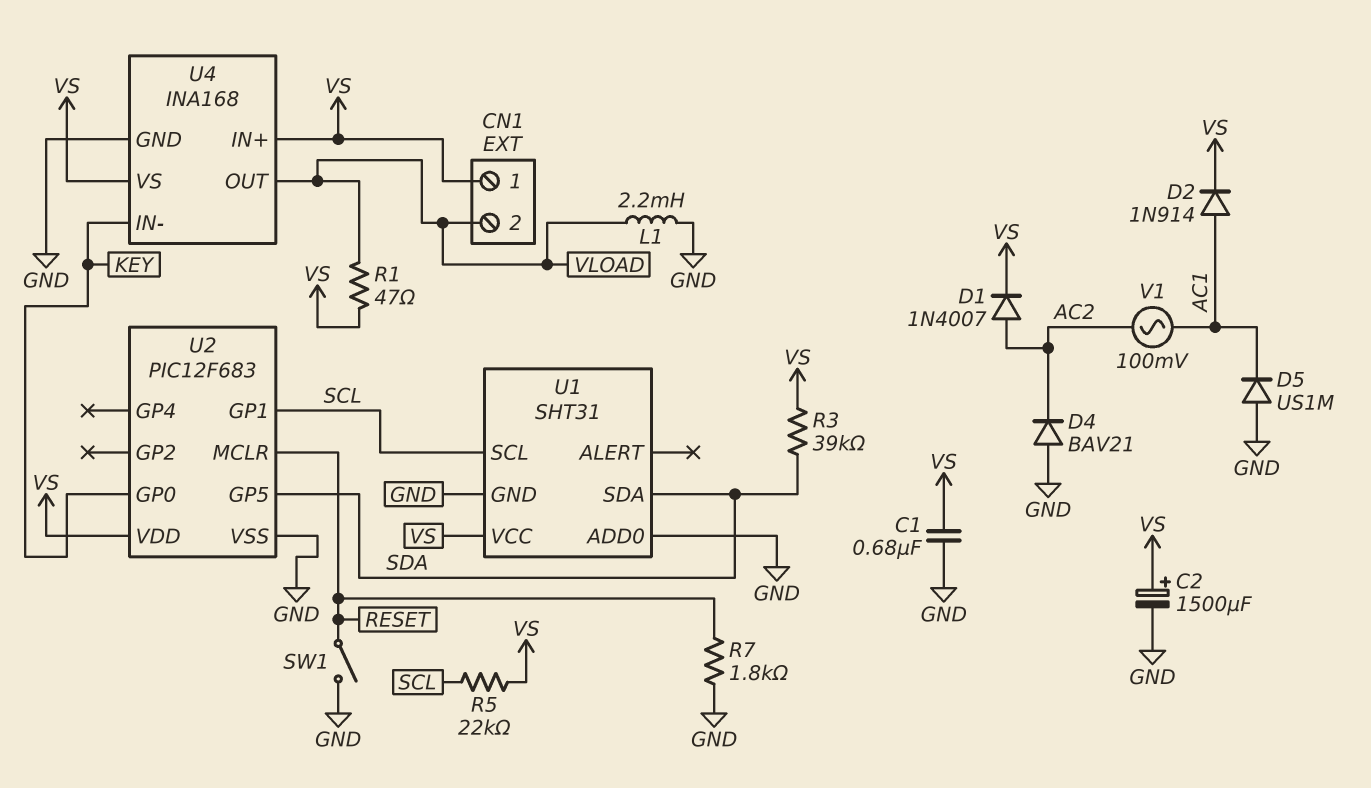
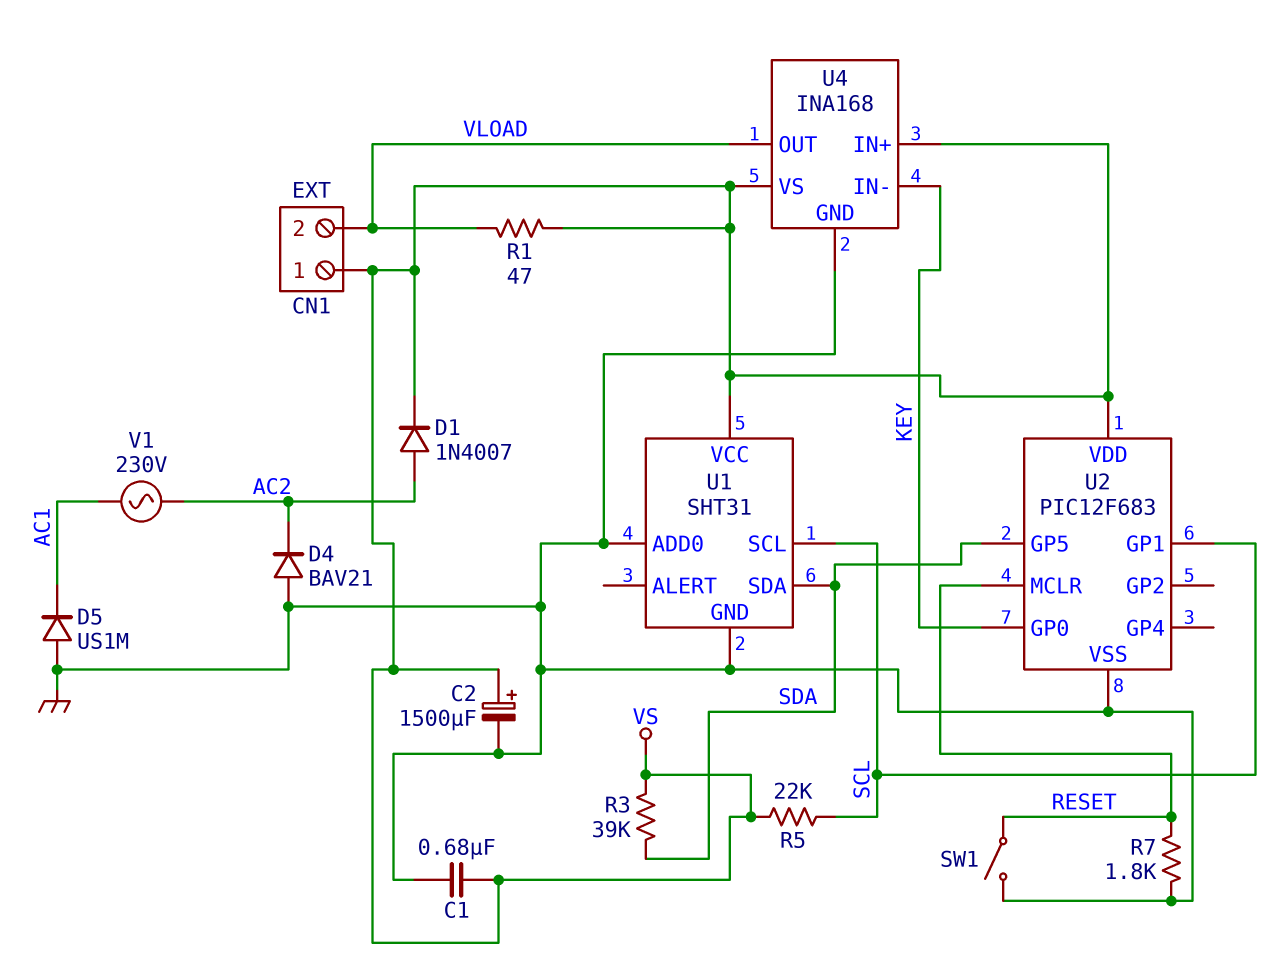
D2: diode 1N914 (A AC1, K VS) -> none
L1: 2.2mH (GND, VLOAD) -> none
V1: AC 100mV (AC1, AC2) -> AC 230V (AC1, AC2)

